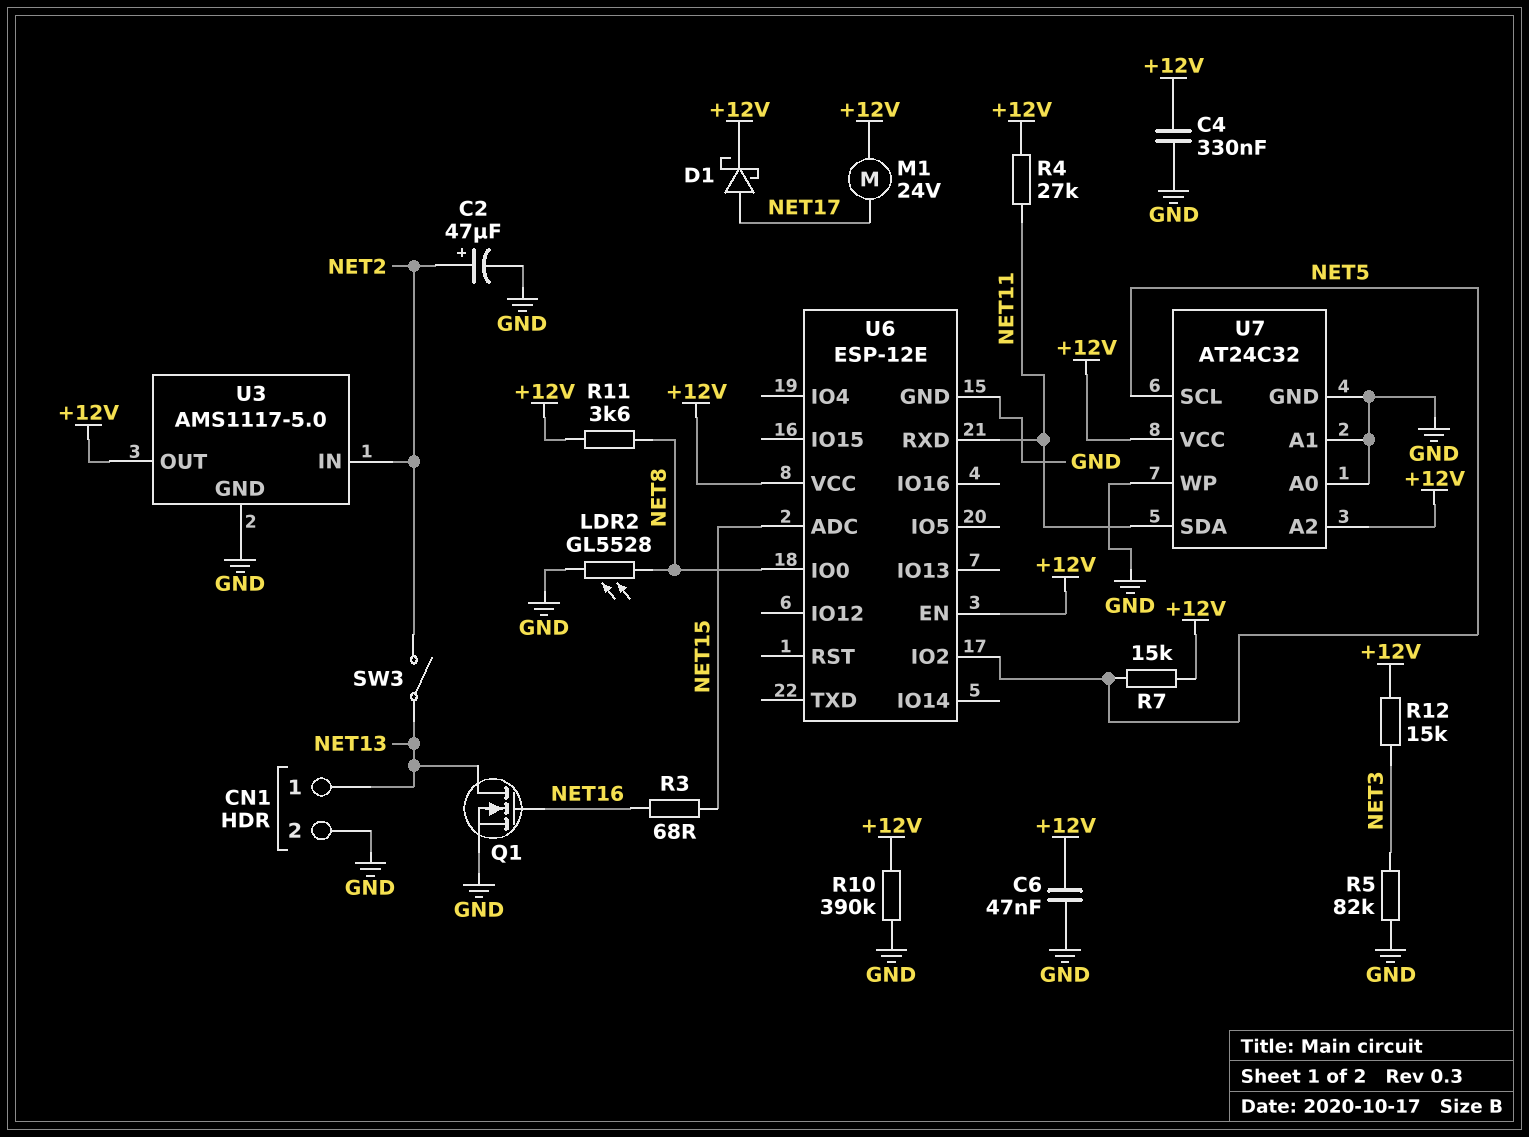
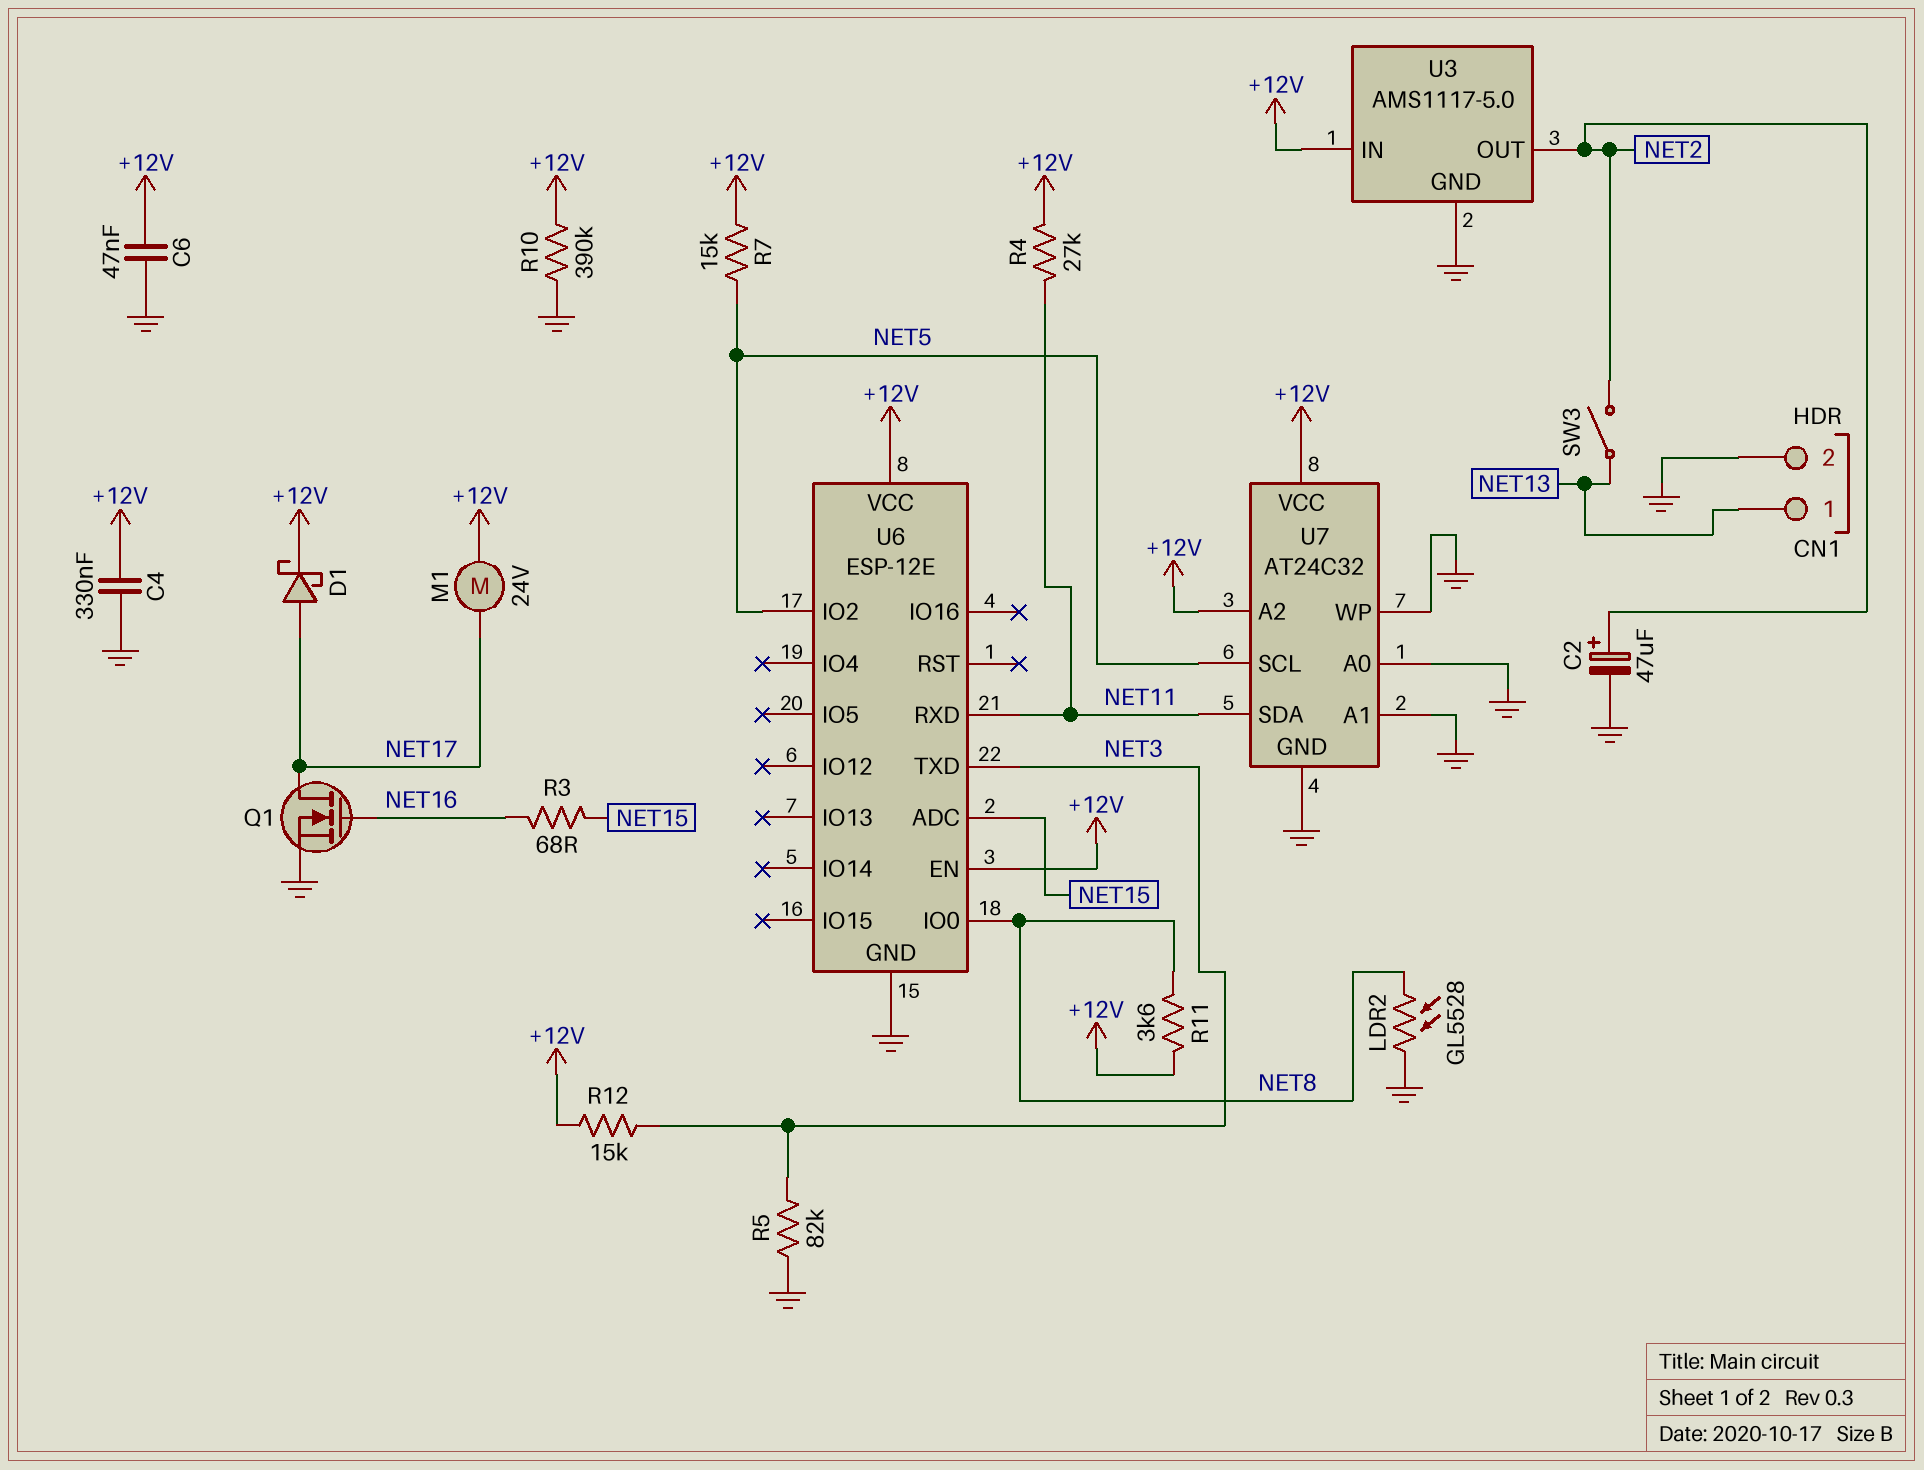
Q1: NMOS (G NET16, D NET13, S GND) -> NMOS (G NET16, D NET17, S GND)
U3 pin IN: NET2 -> +12V
U3 pin OUT: +12V -> NET2
U6 pin TXD: none -> NET3

